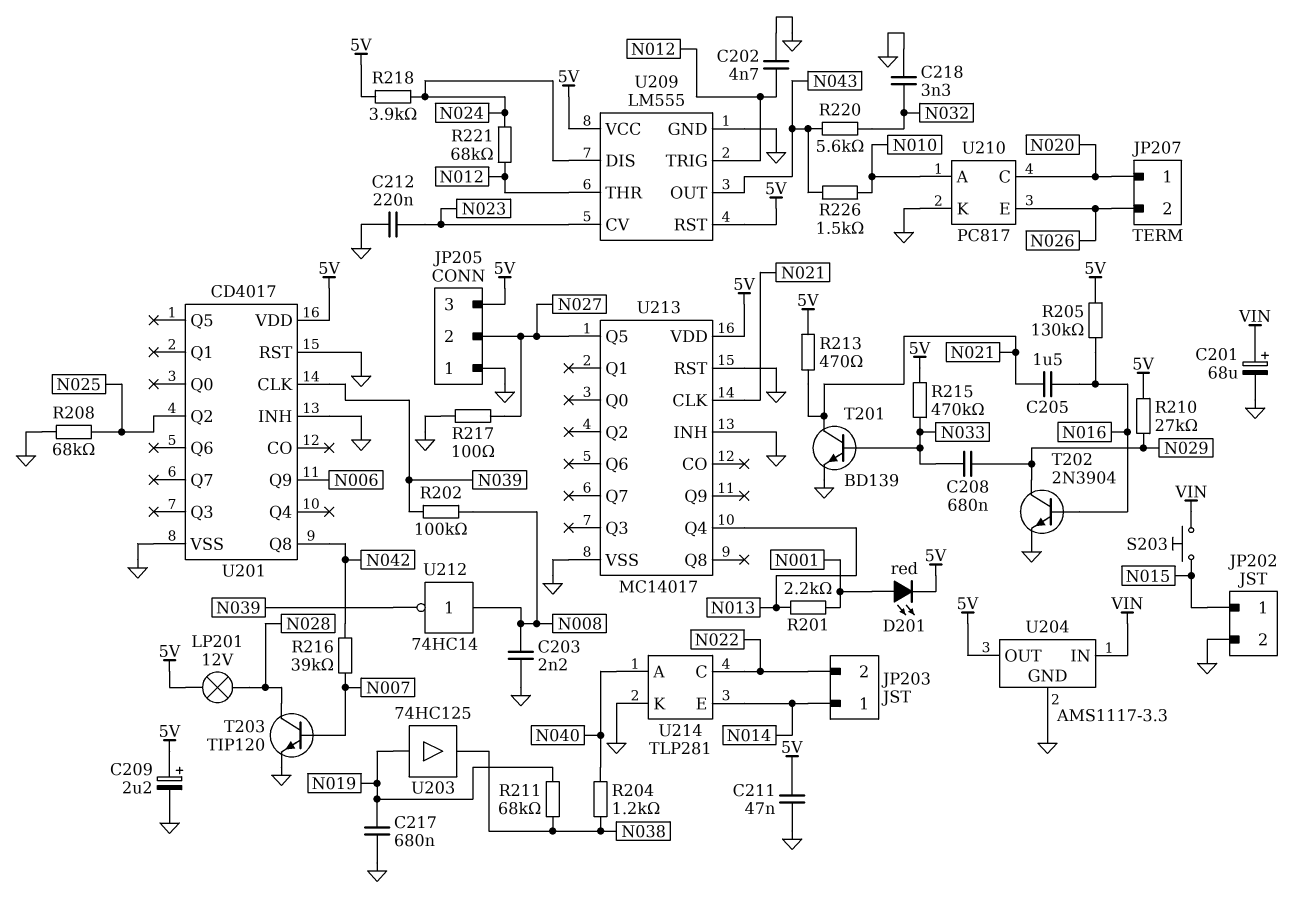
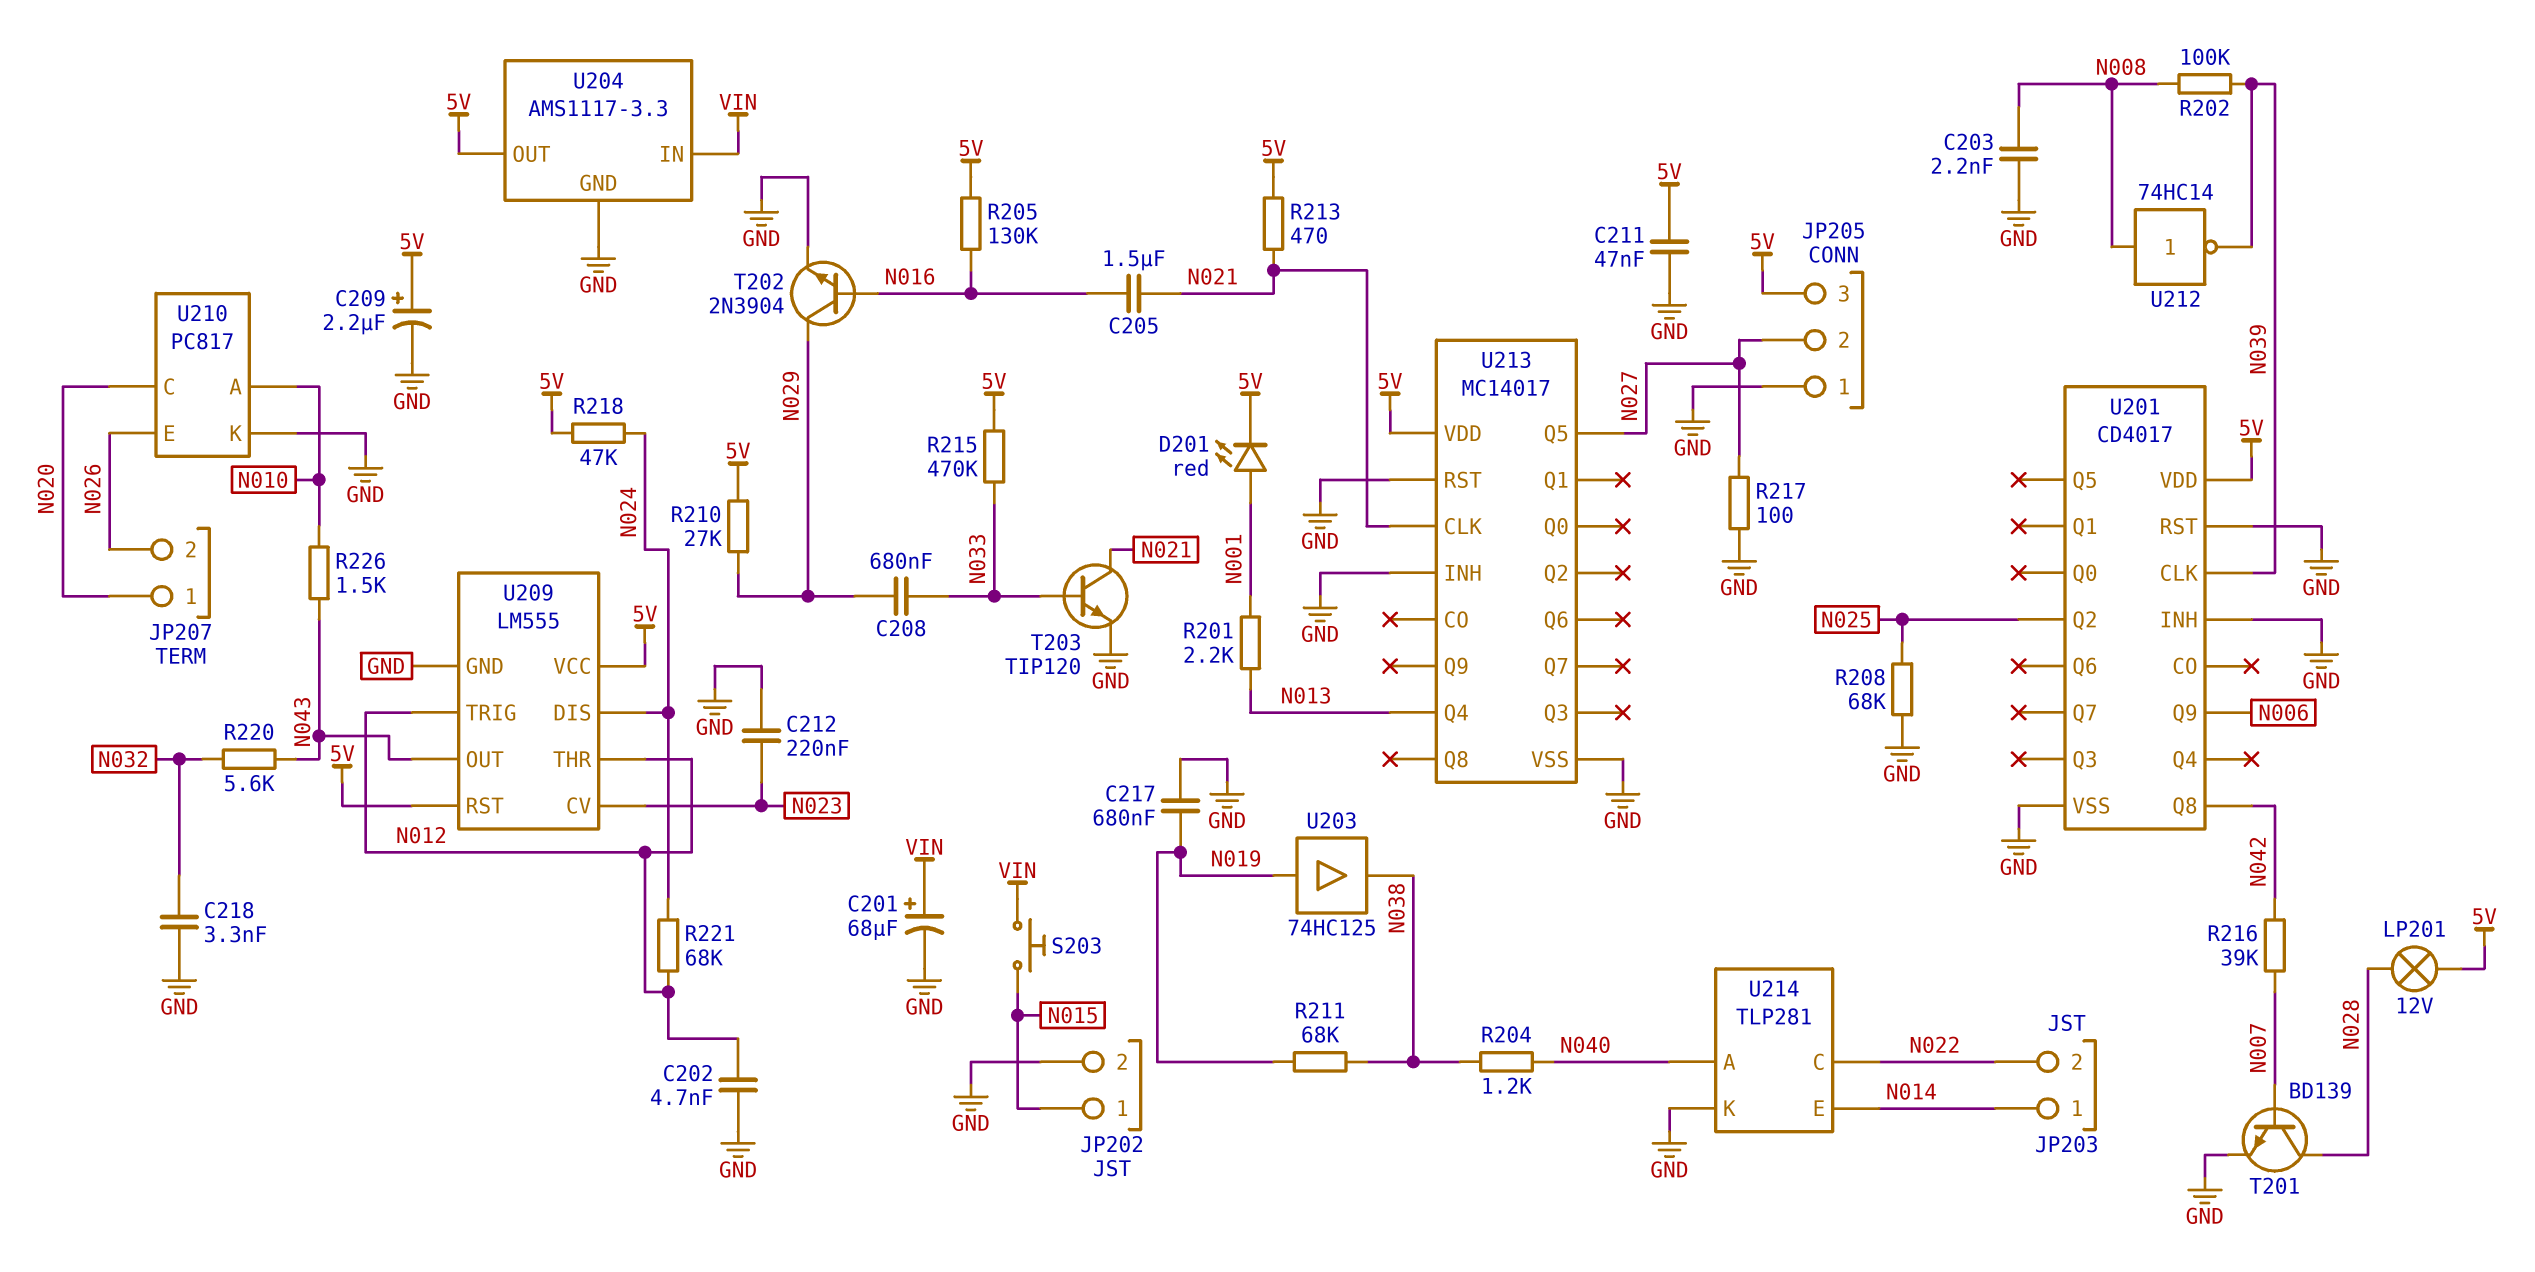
R218: 3.9k (5V, N024) -> 47k (5V, N024)
T201: NPN BD139 (B N033, C N021, E GND) -> NPN BD139 (B N007, C N028, E GND)
T203: NPN TIP120 (B N007, C N028, E GND) -> NPN TIP120 (B N033, C N021, E GND)

